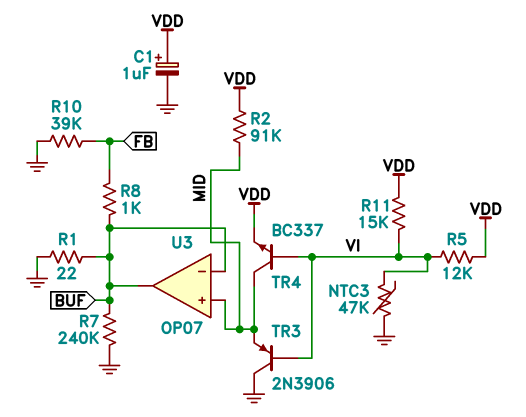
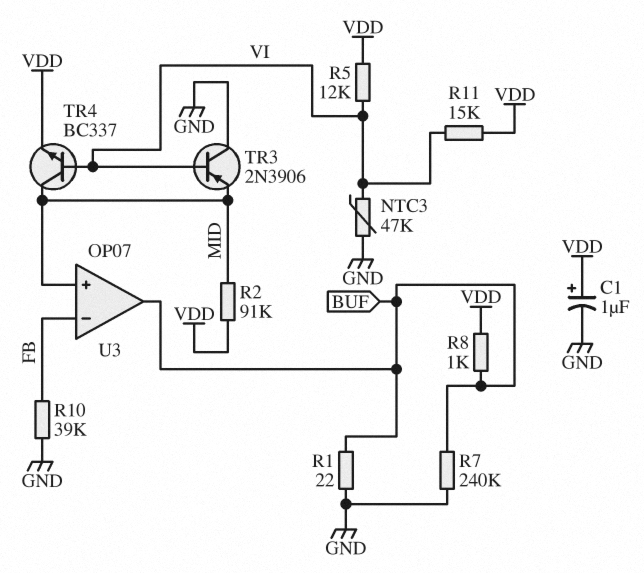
R8: 1k (BUF, FB) -> 1k (BUF, VDD)
U3 pin in-: BUF -> FB

